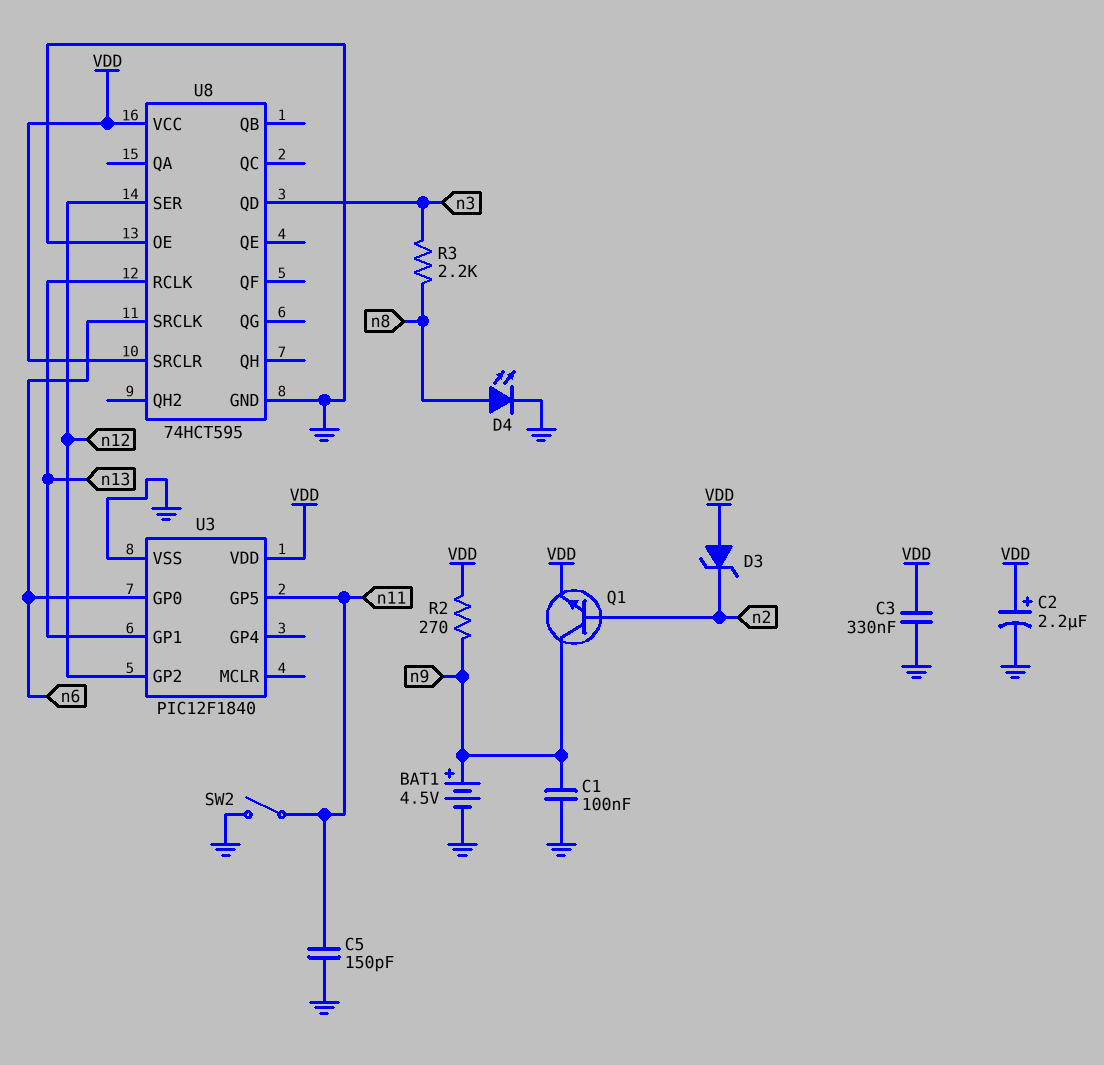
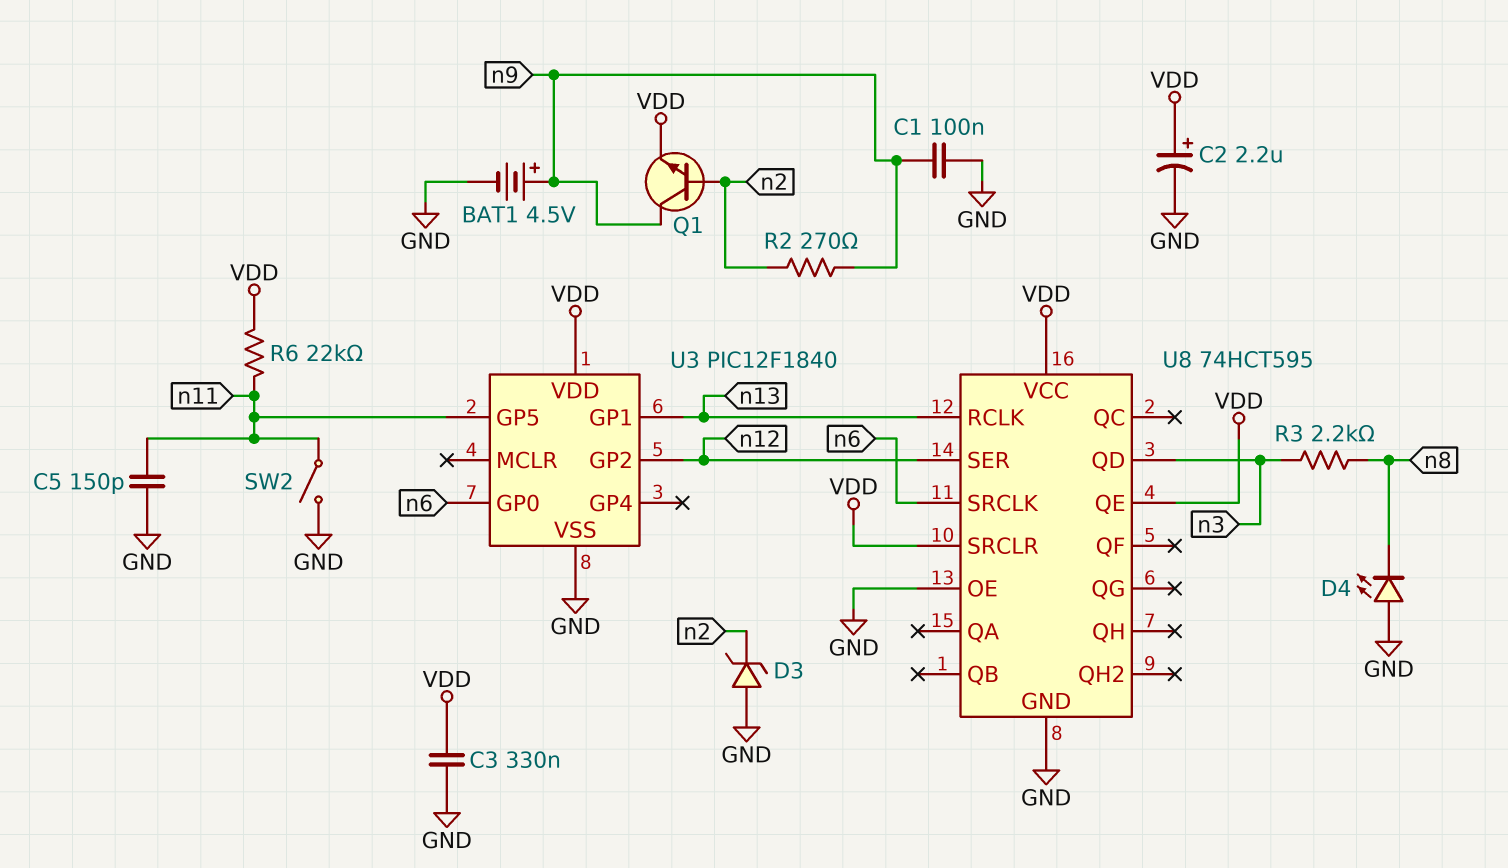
D3: zener (A VDD, K n2) -> zener (A GND, K n2)
D4: LED (A n8, K GND) -> LED (A GND, K n8)
R2: 270 (VDD, n9) -> 270 (n2, n9)
R6: none -> 22k (VDD, n11)
U8 pin QE: none -> VDD

